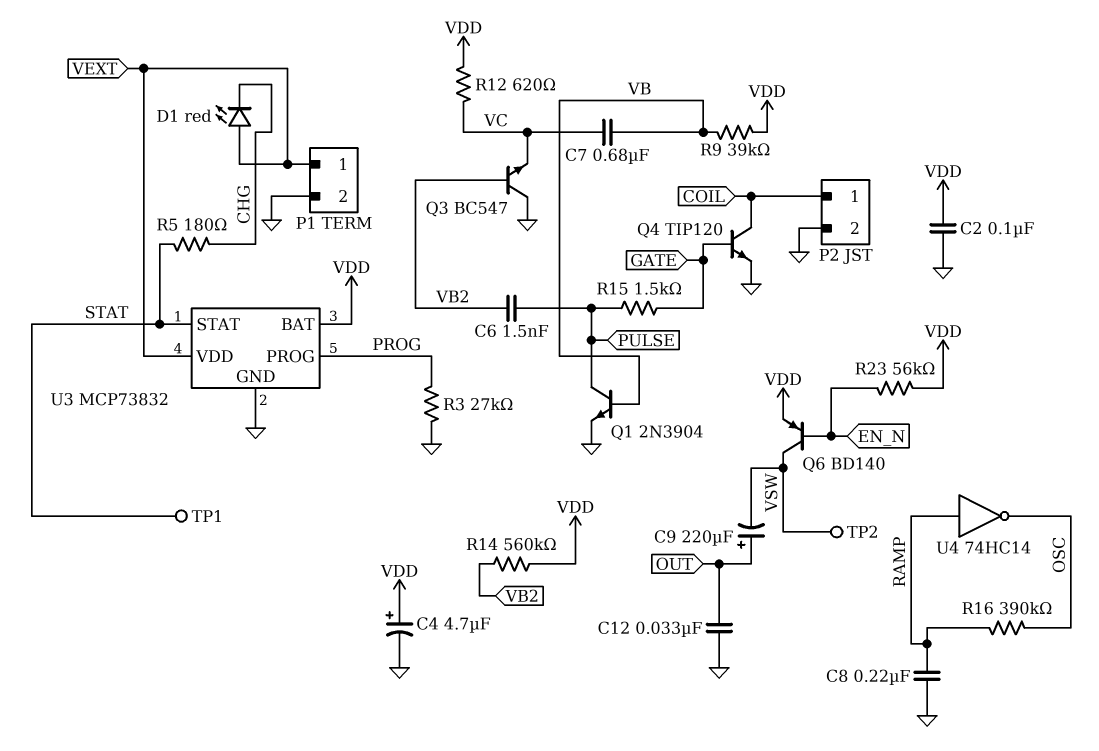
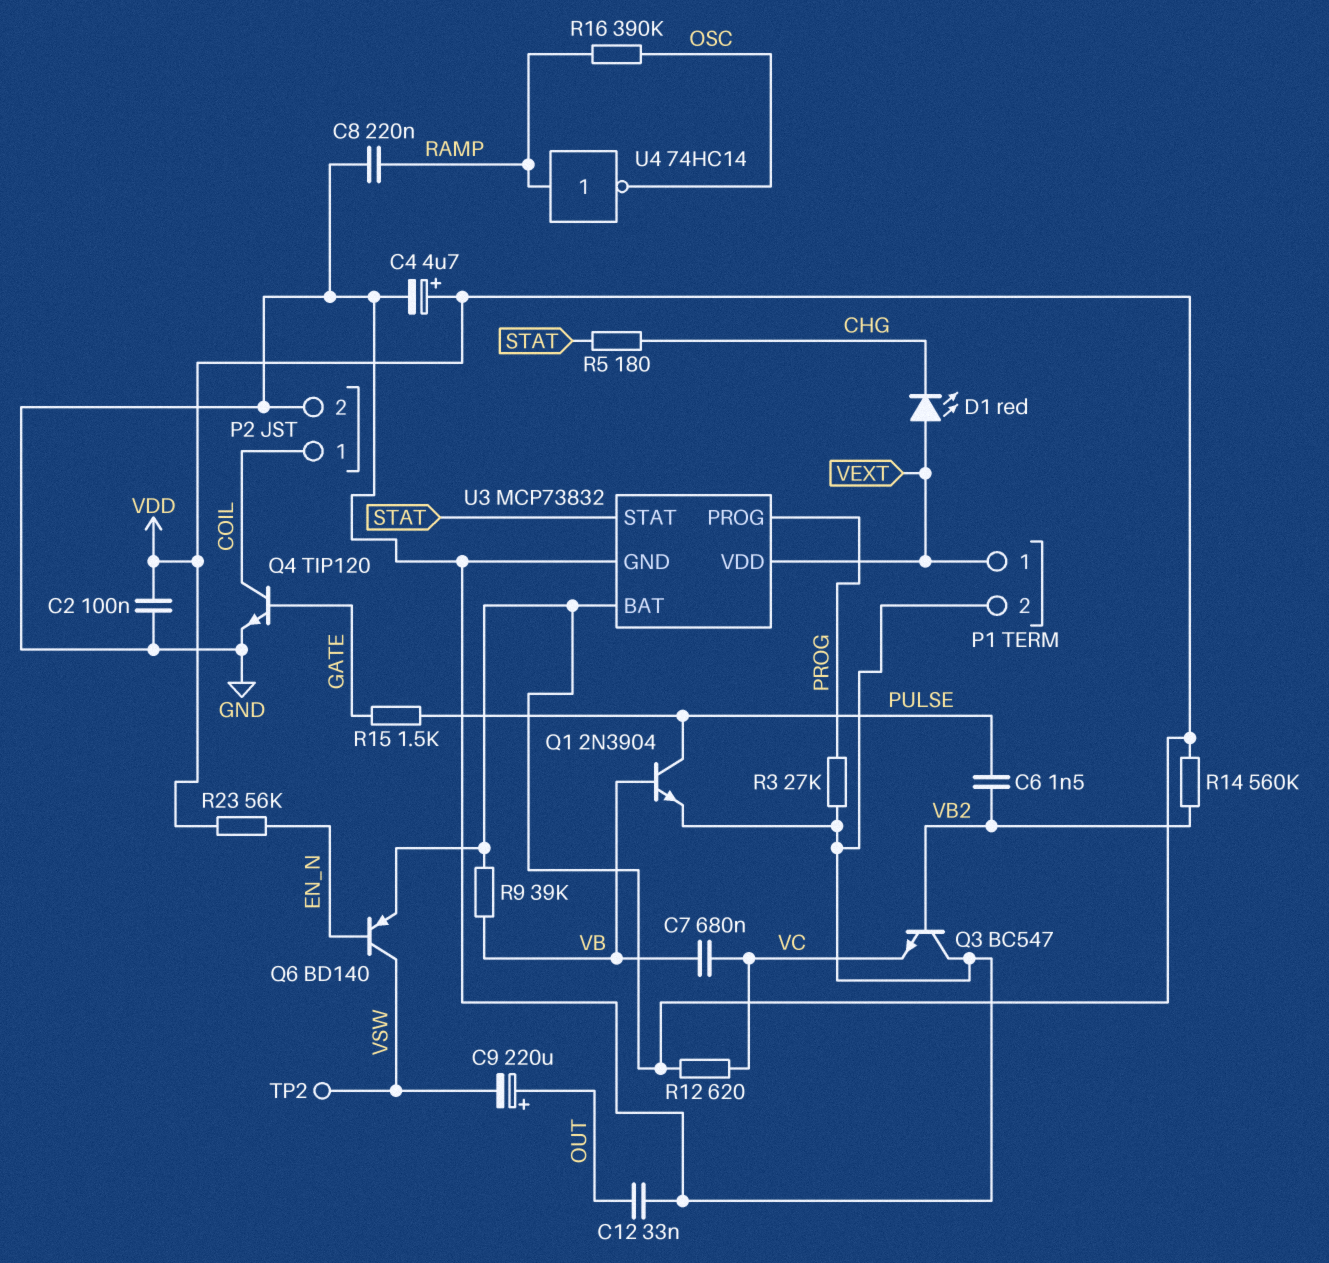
TP1: test point (STAT) -> none

